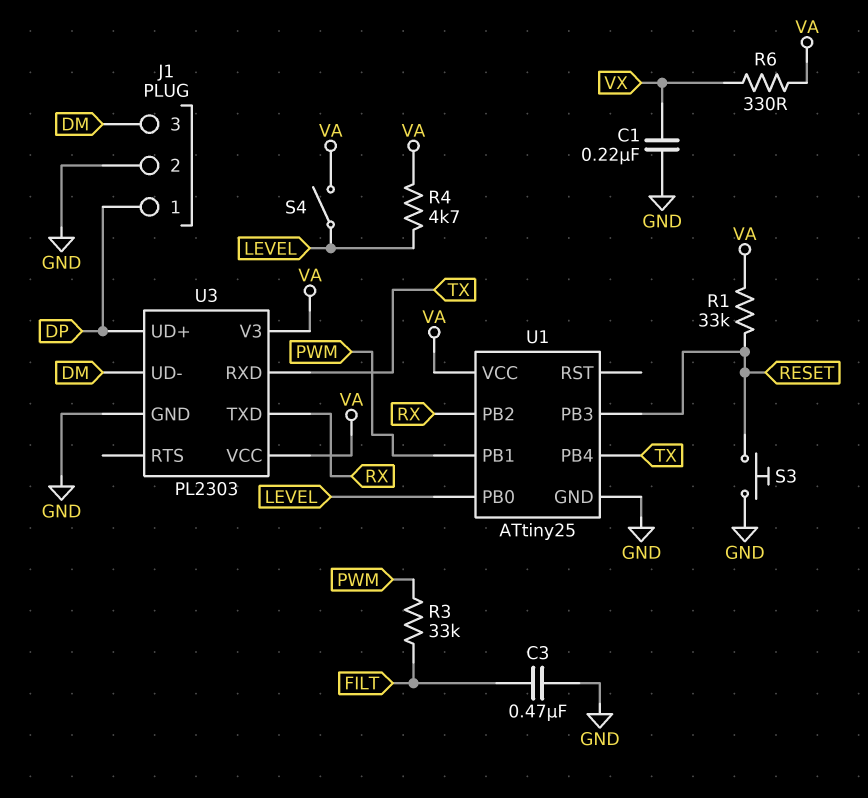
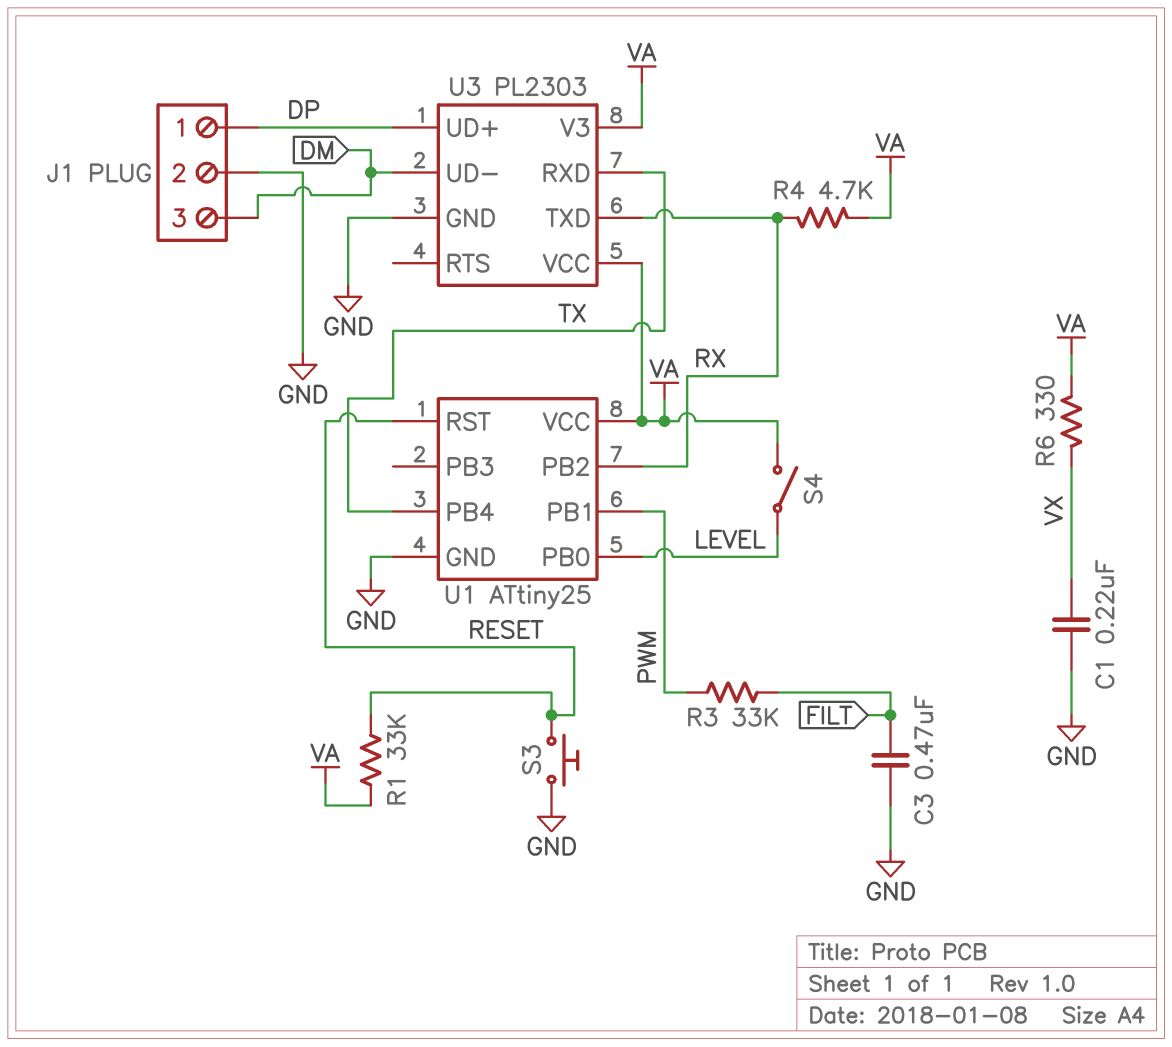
R4: 4.7k (LEVEL, VA) -> 4.7k (RX, VA)
U1 pin PB3: RESET -> none
U1 pin RST: none -> RESET

